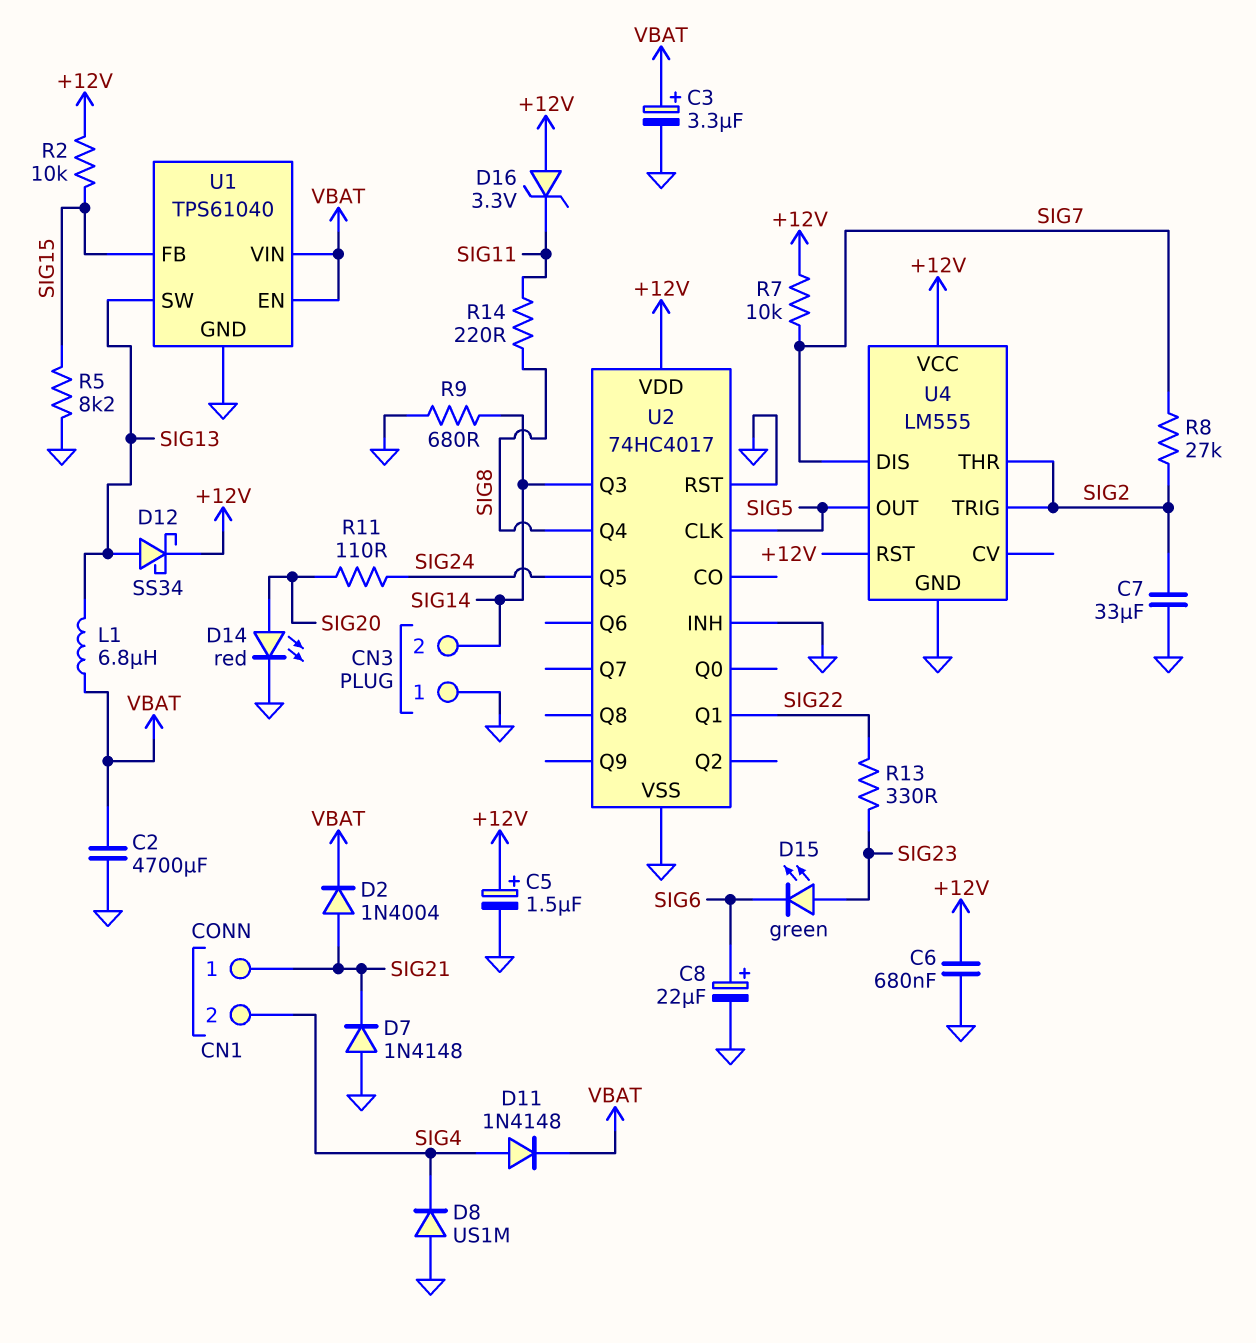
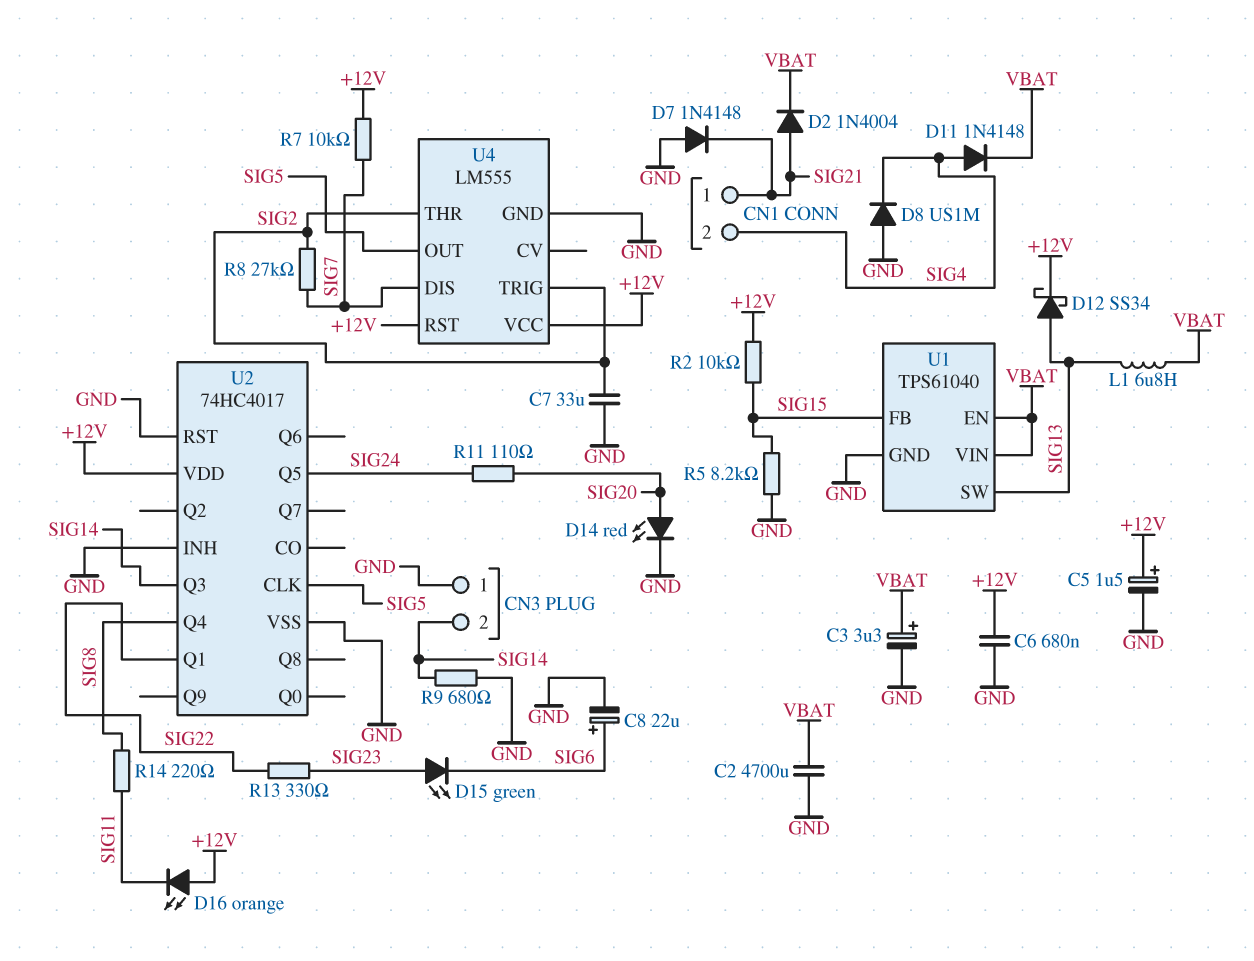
D16: zener 3.3V (A +12V, K SIG11) -> LED orange (A +12V, K SIG11)

